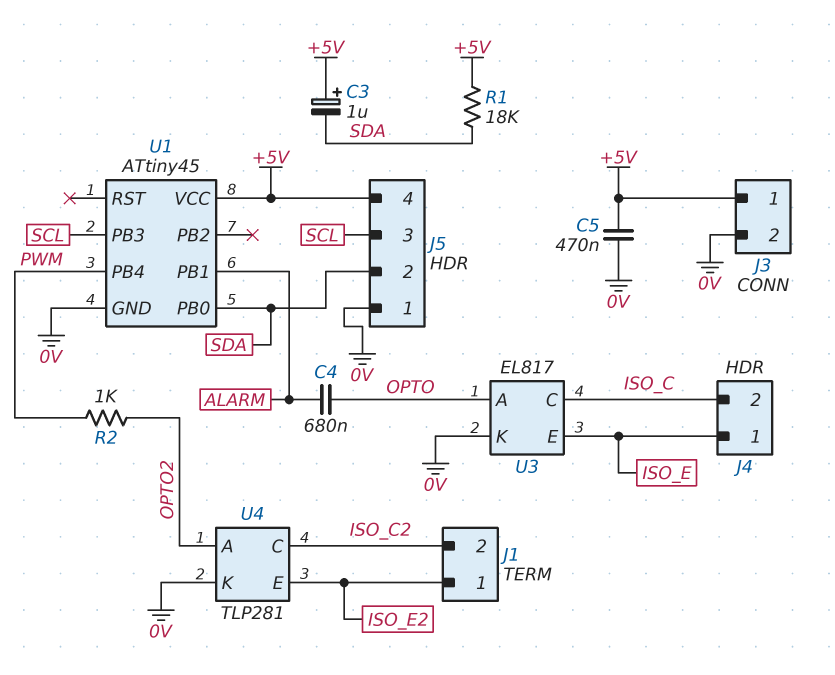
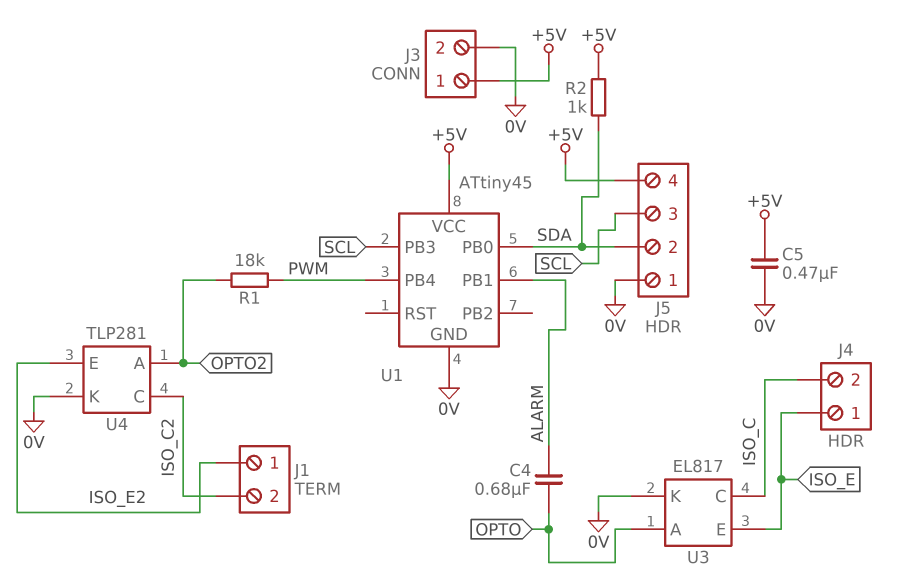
C3: 1uF (plus +5V, minus SDA) -> none
R1: 18k (+5V, SDA) -> 18k (OPTO2, PWM)
R2: 1k (OPTO2, PWM) -> 1k (+5V, SDA)

